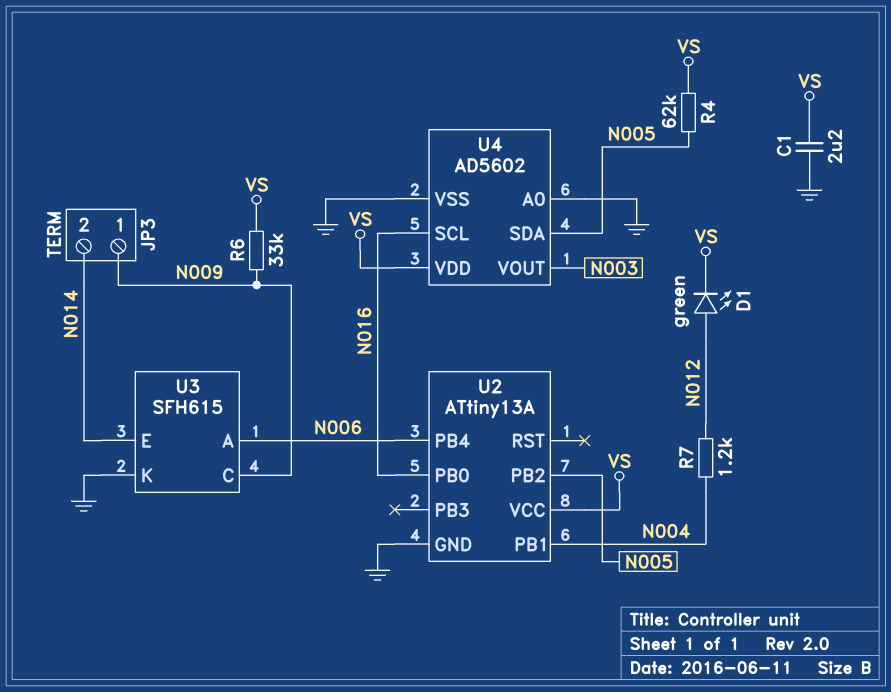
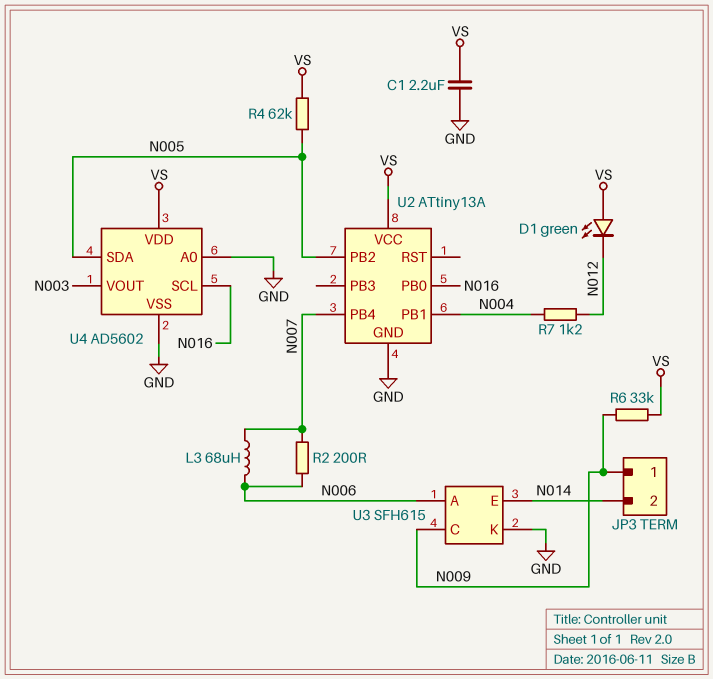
D1: LED green (A N012, K VS) -> LED green (A VS, K N012)
L3: none -> 68uH (N006, N007)
R2: none -> 200 (N006, N007)
U2 pin PB4: N006 -> N007

